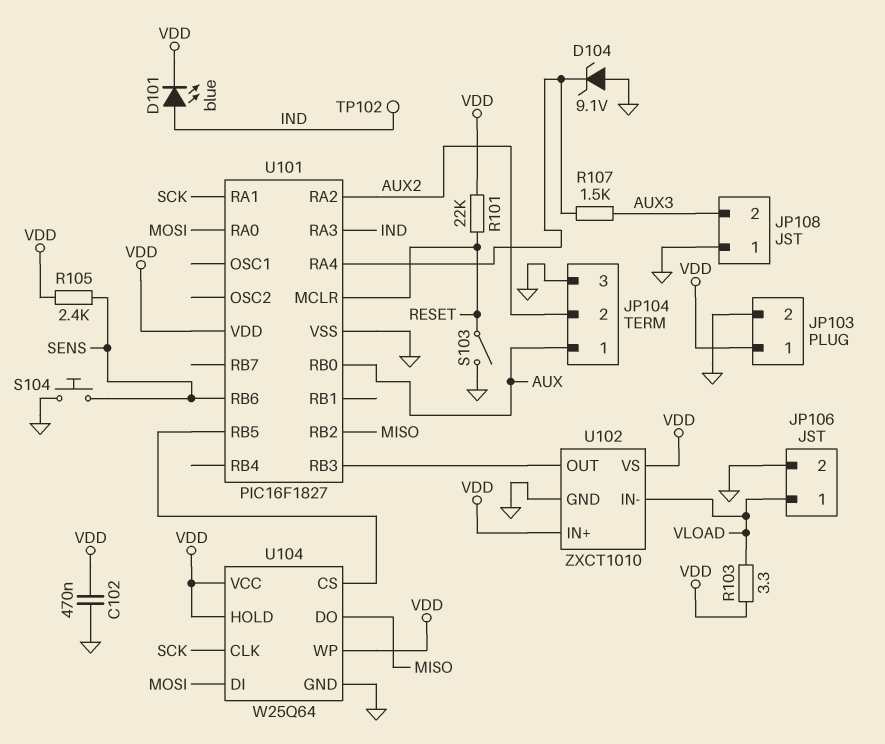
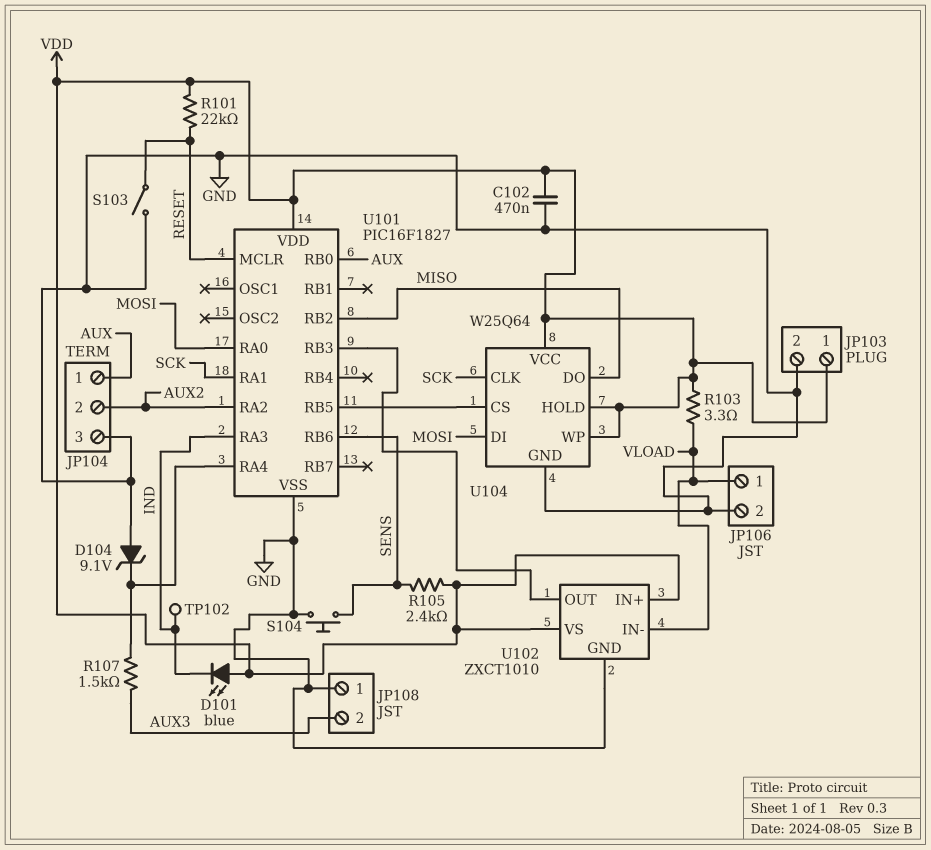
D101: LED blue (A IND, K VDD) -> LED blue (A VDD, K IND)

